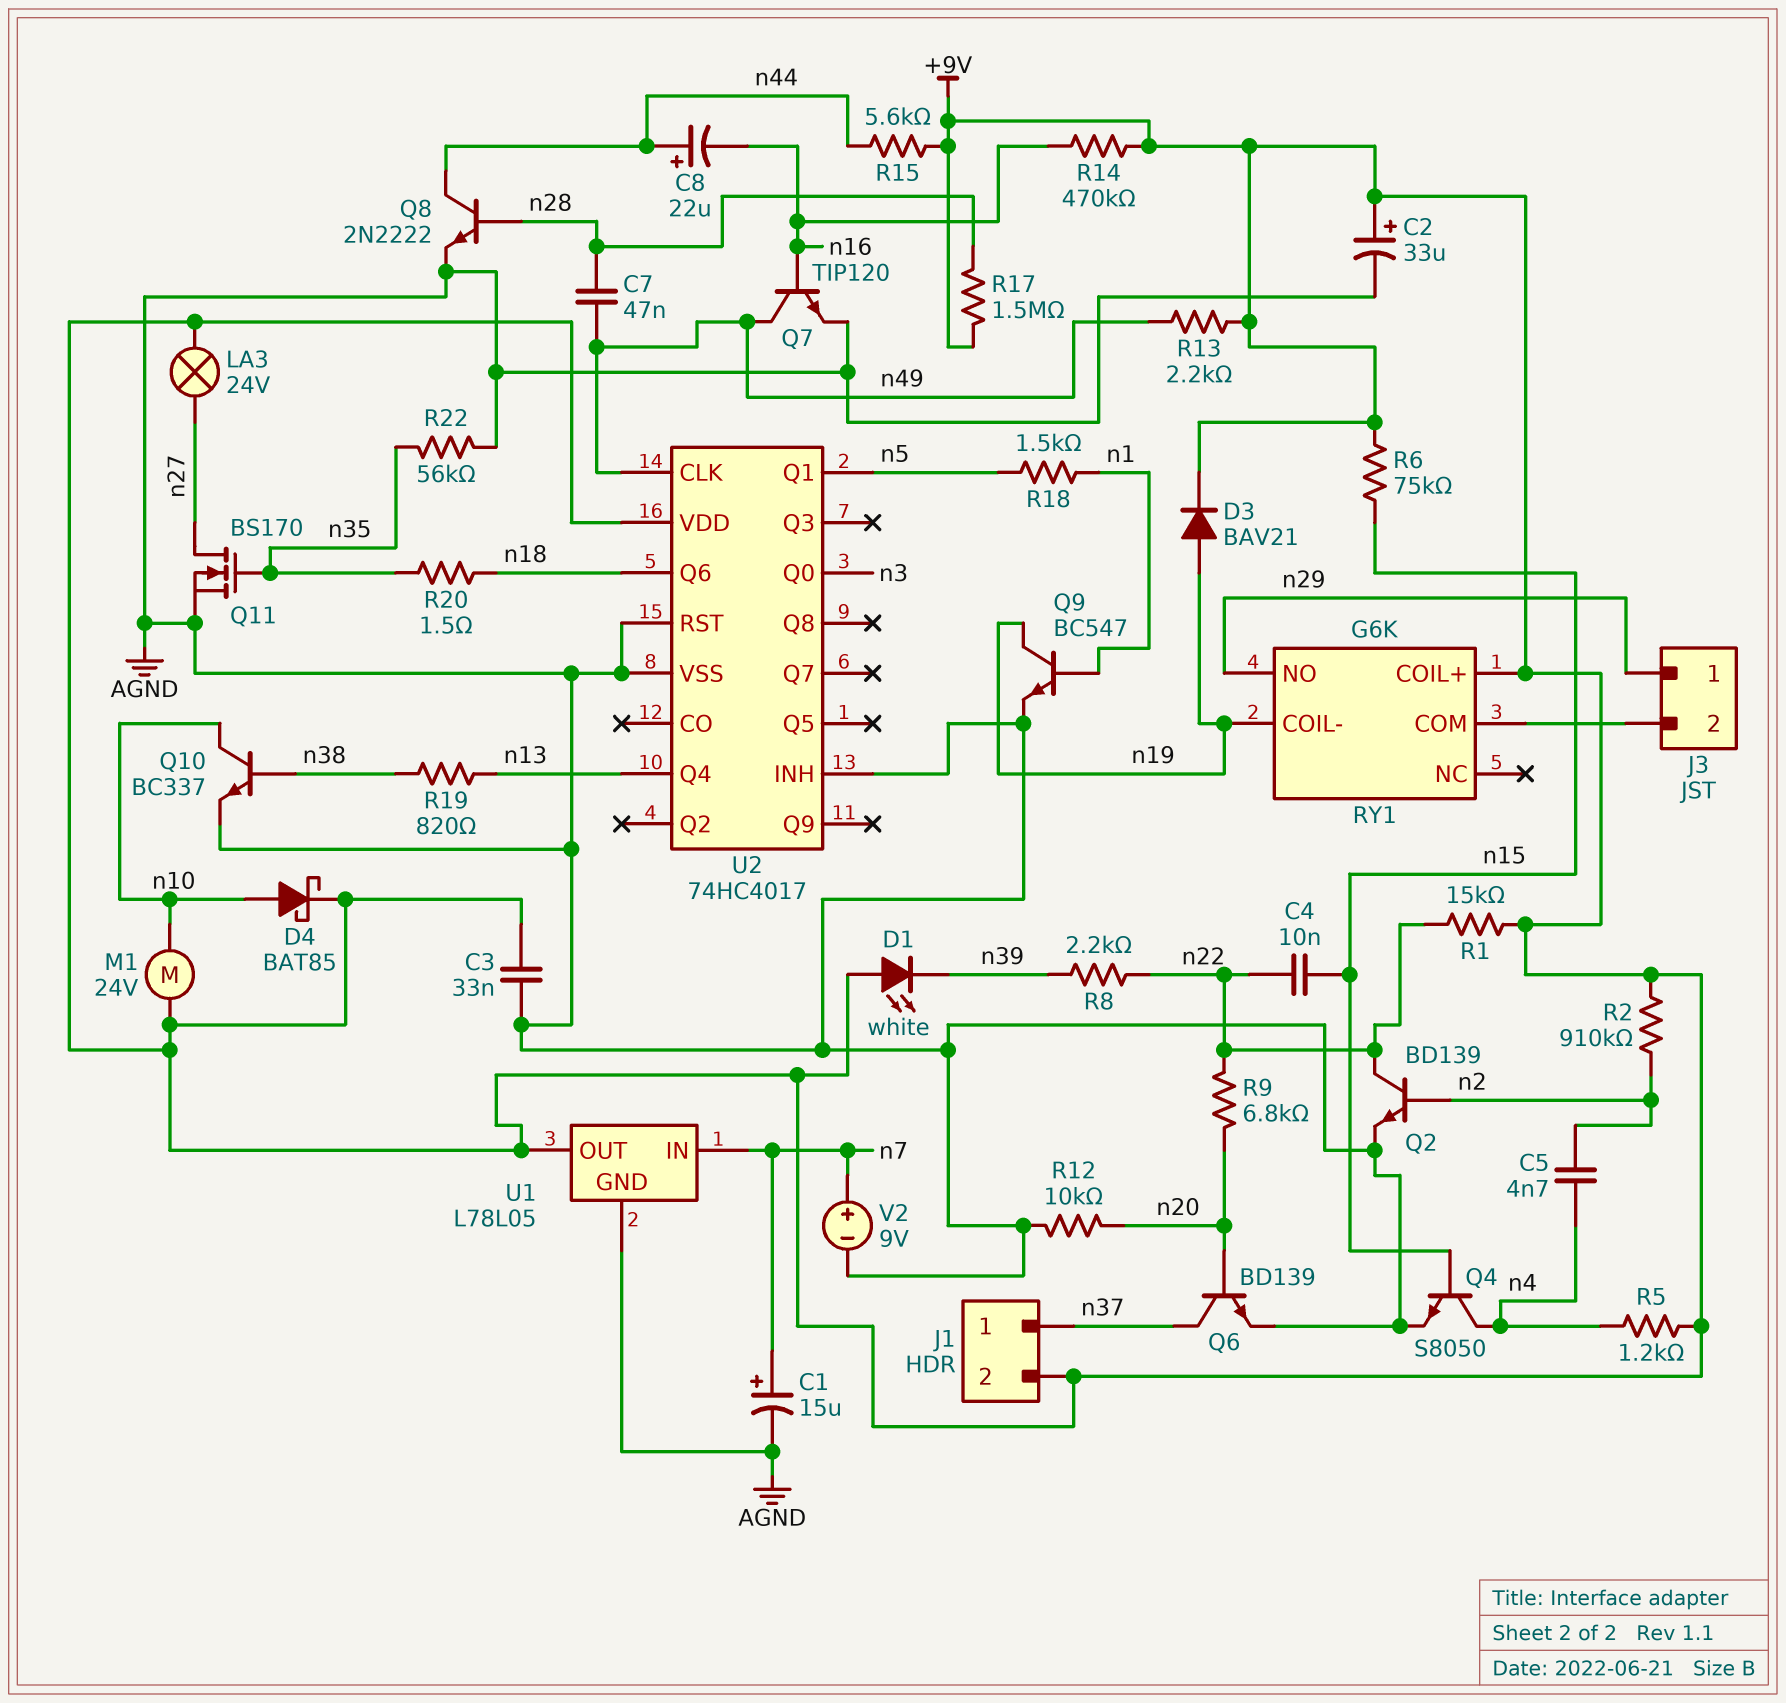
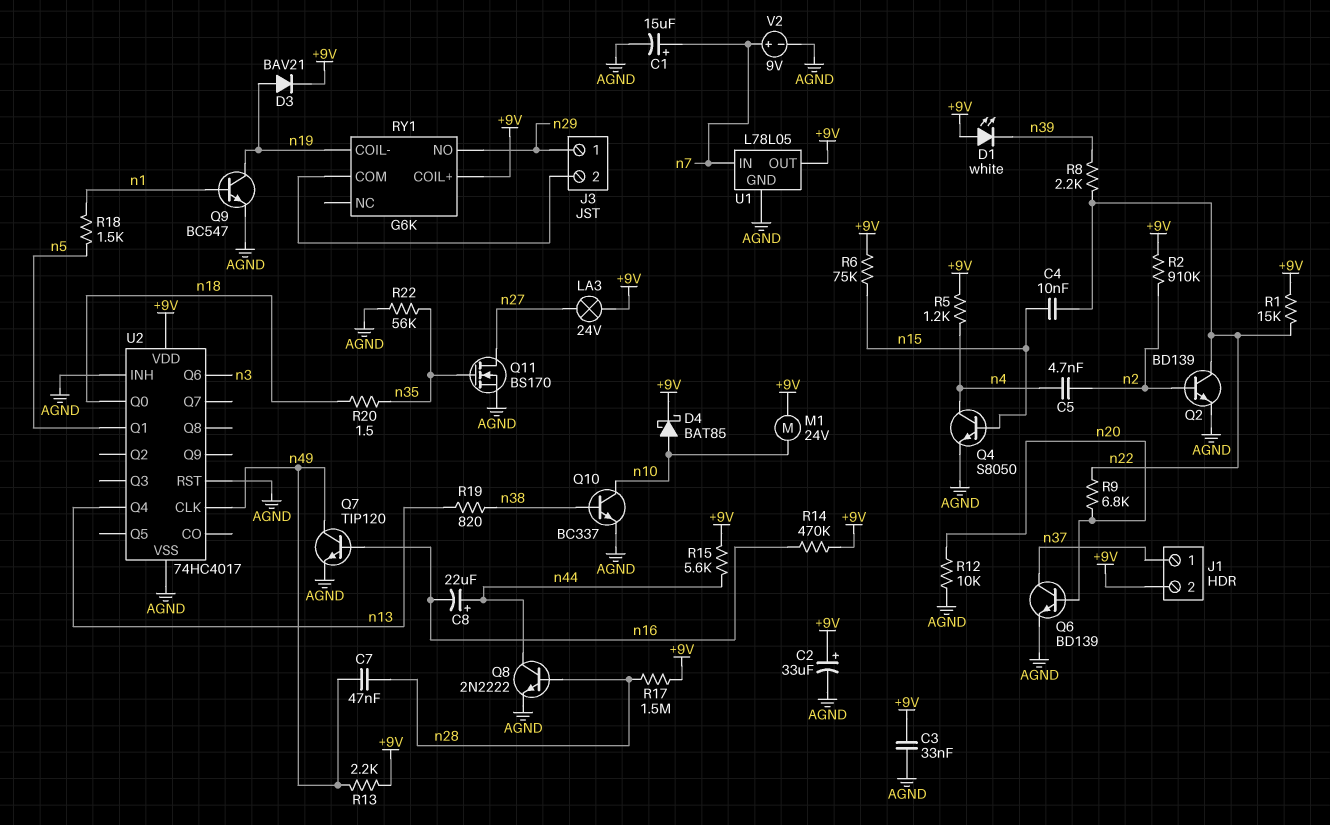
U2 pin Q0: n3 -> n18
U2 pin Q6: n18 -> n3

